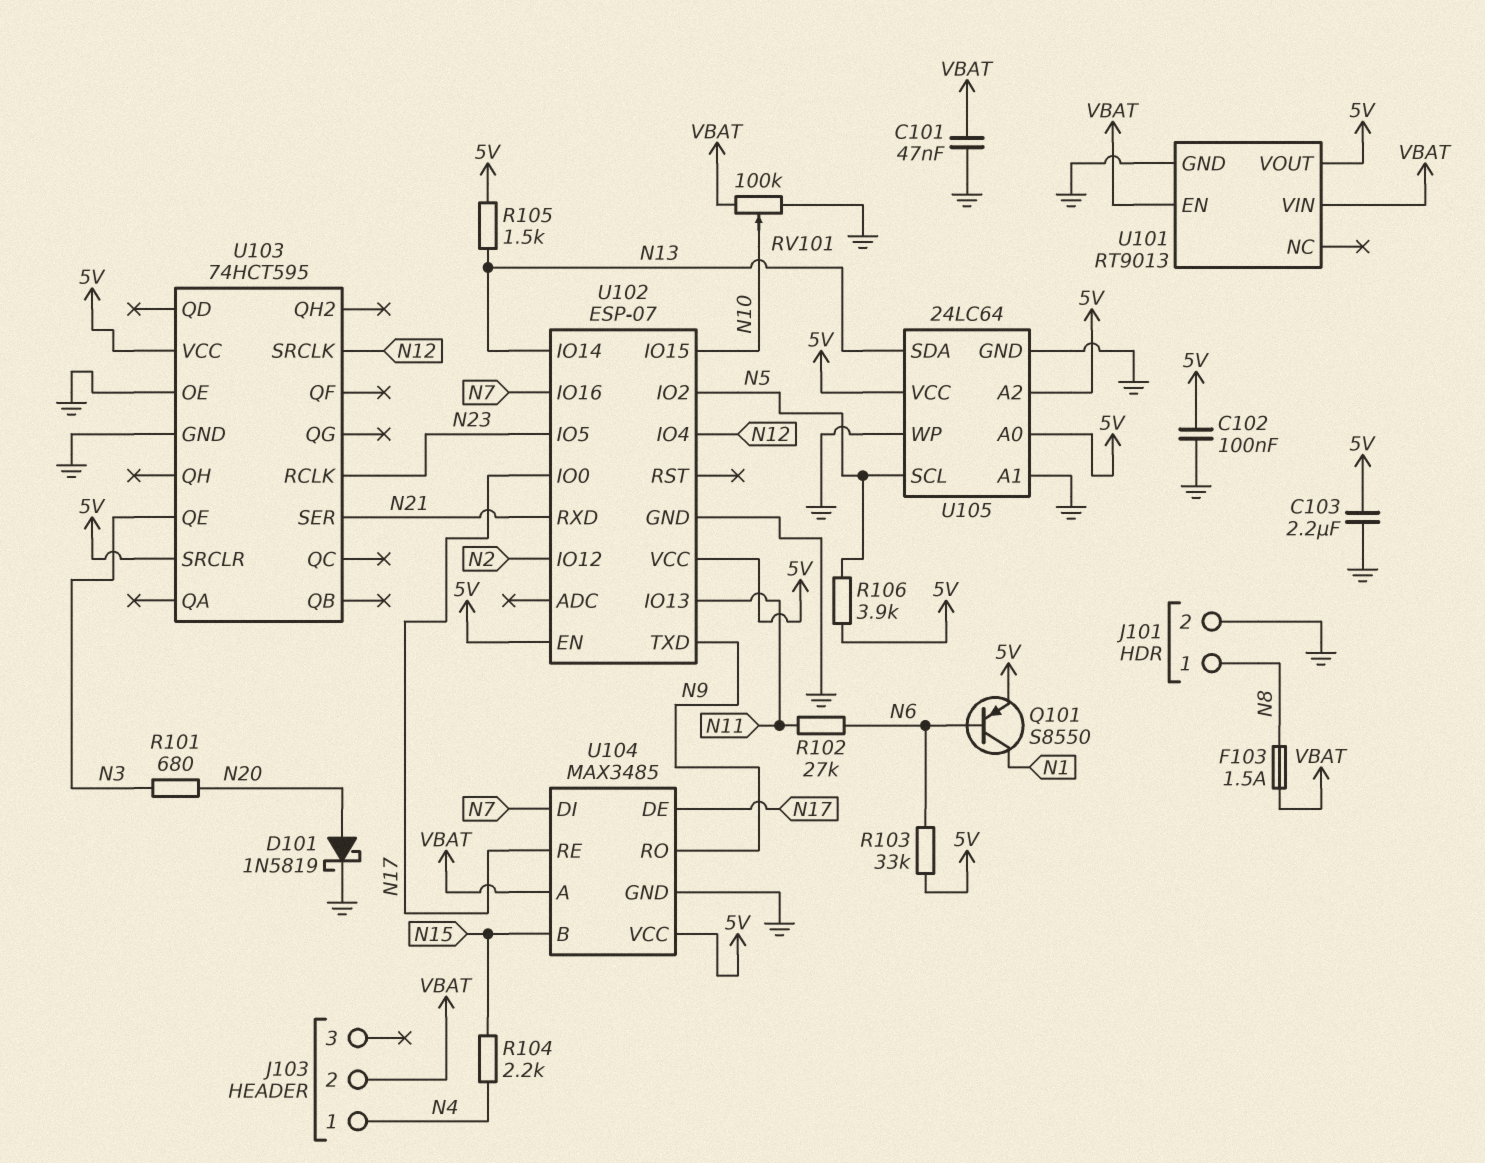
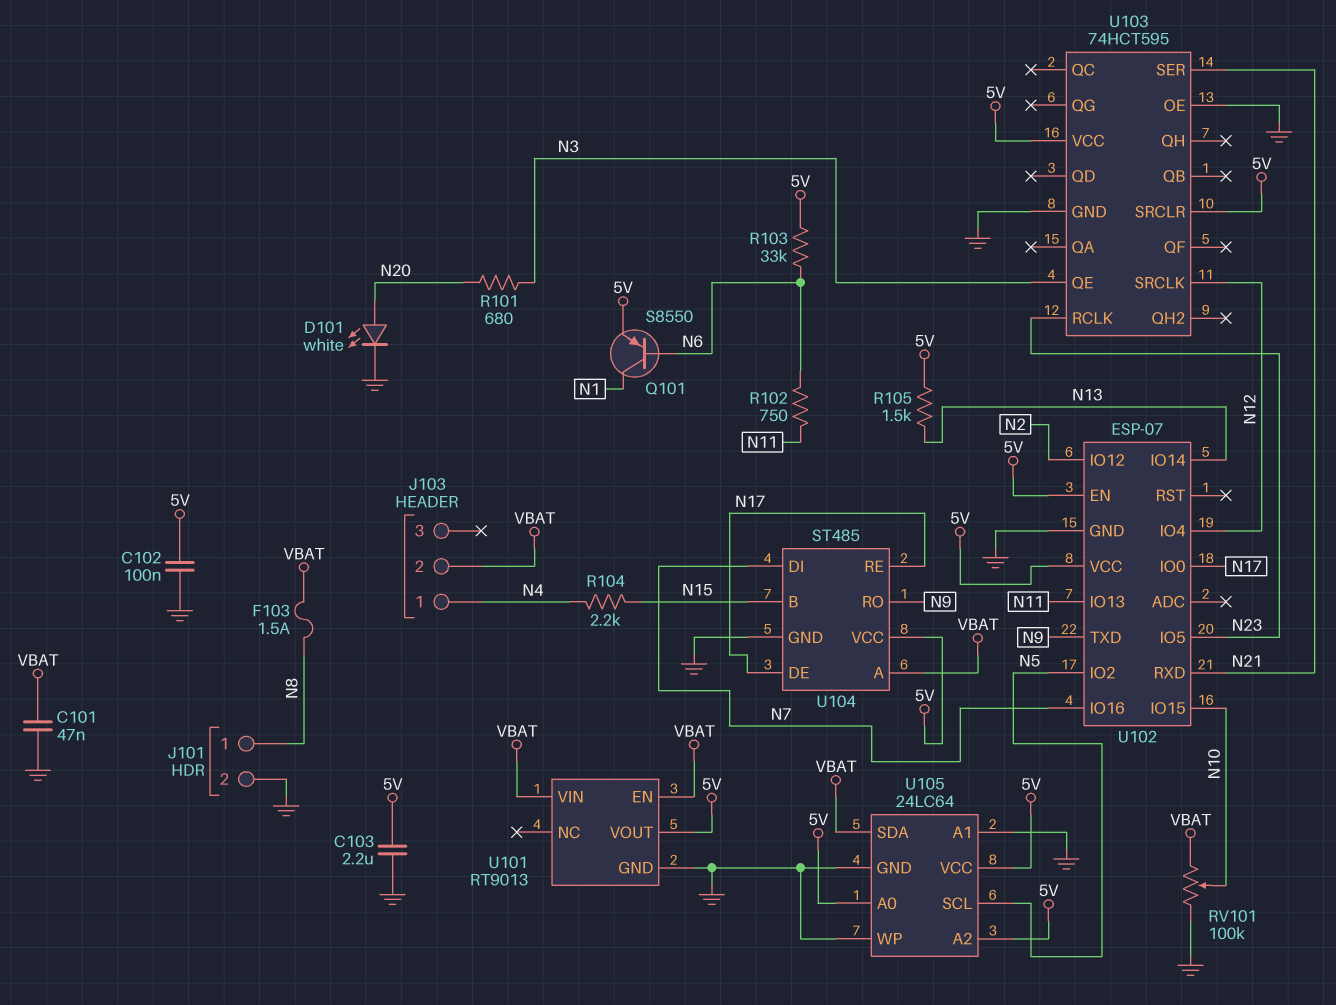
D101: schottky 1N5819 (A N20, K GND) -> LED white (A N20, K GND)
R102: 27k (N6, N11) -> 750 (N6, N11)
R106: 3.9k (5V, N5) -> none
U104: MAX3485 -> ST485
U105 pin SDA: N13 -> VBAT

